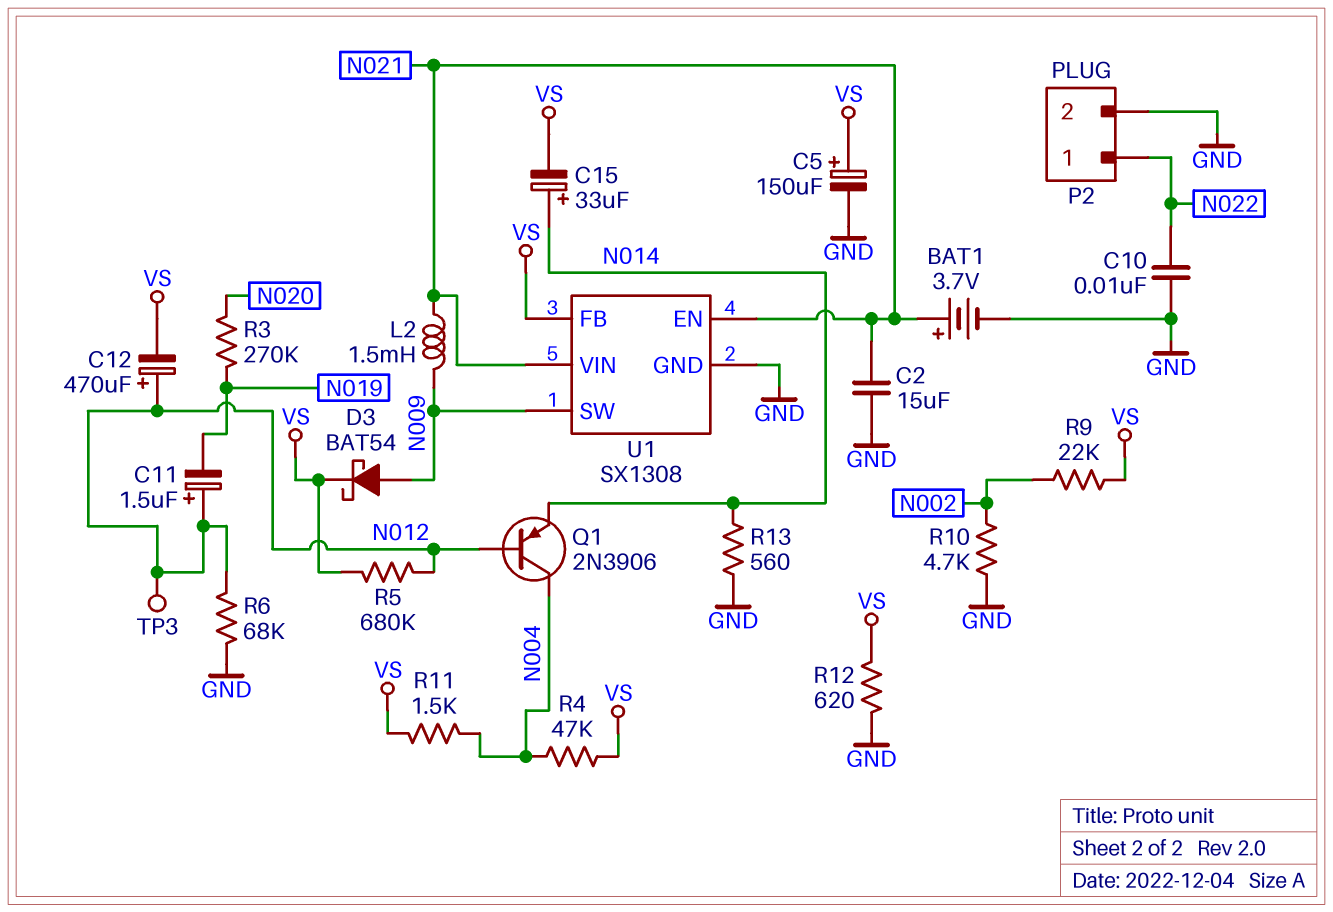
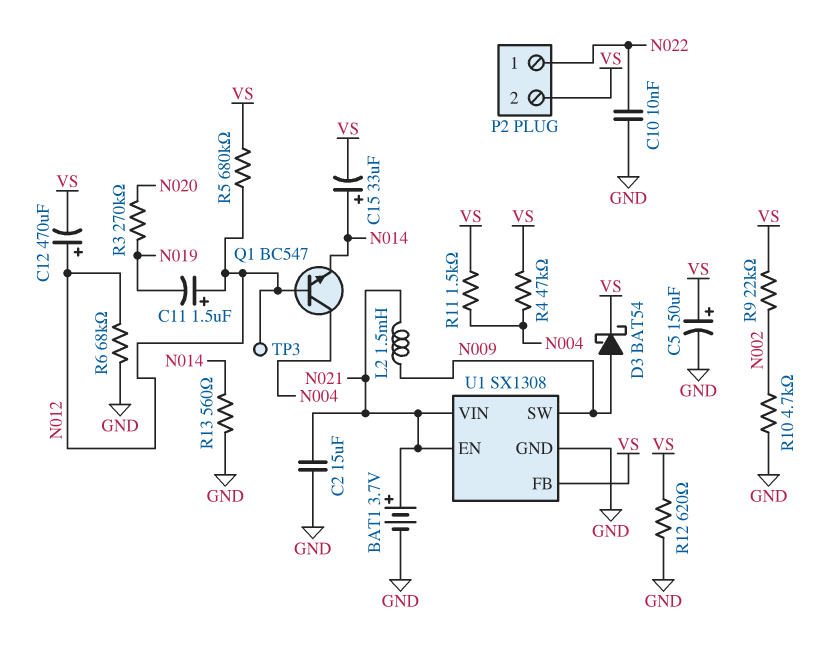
P2 pin 2: GND -> VS
Q1: PNP 2N3906 (B N012, C N004, E N014) -> NPN BC547 (B N012, C N004, E N014)

